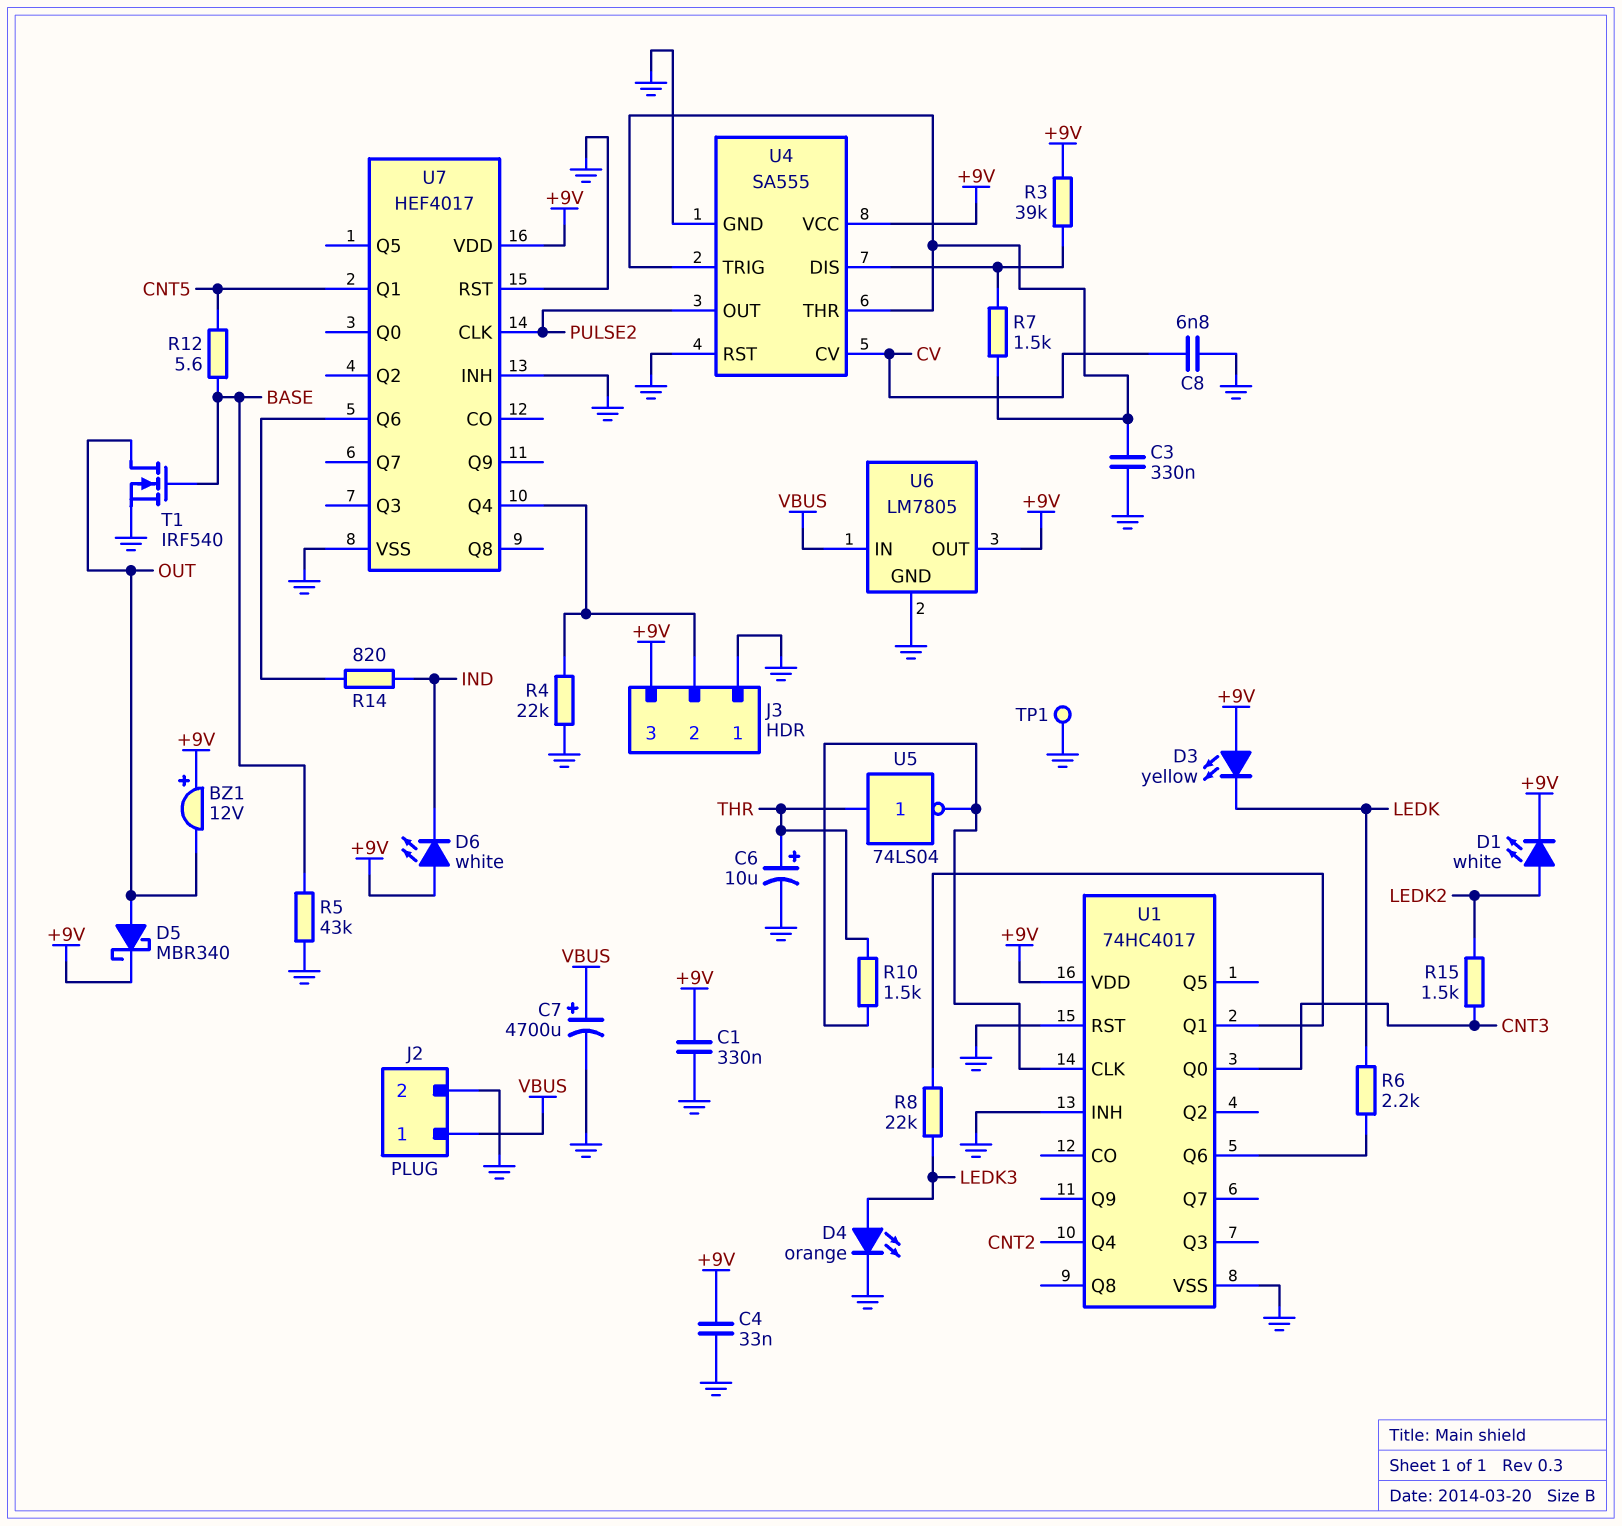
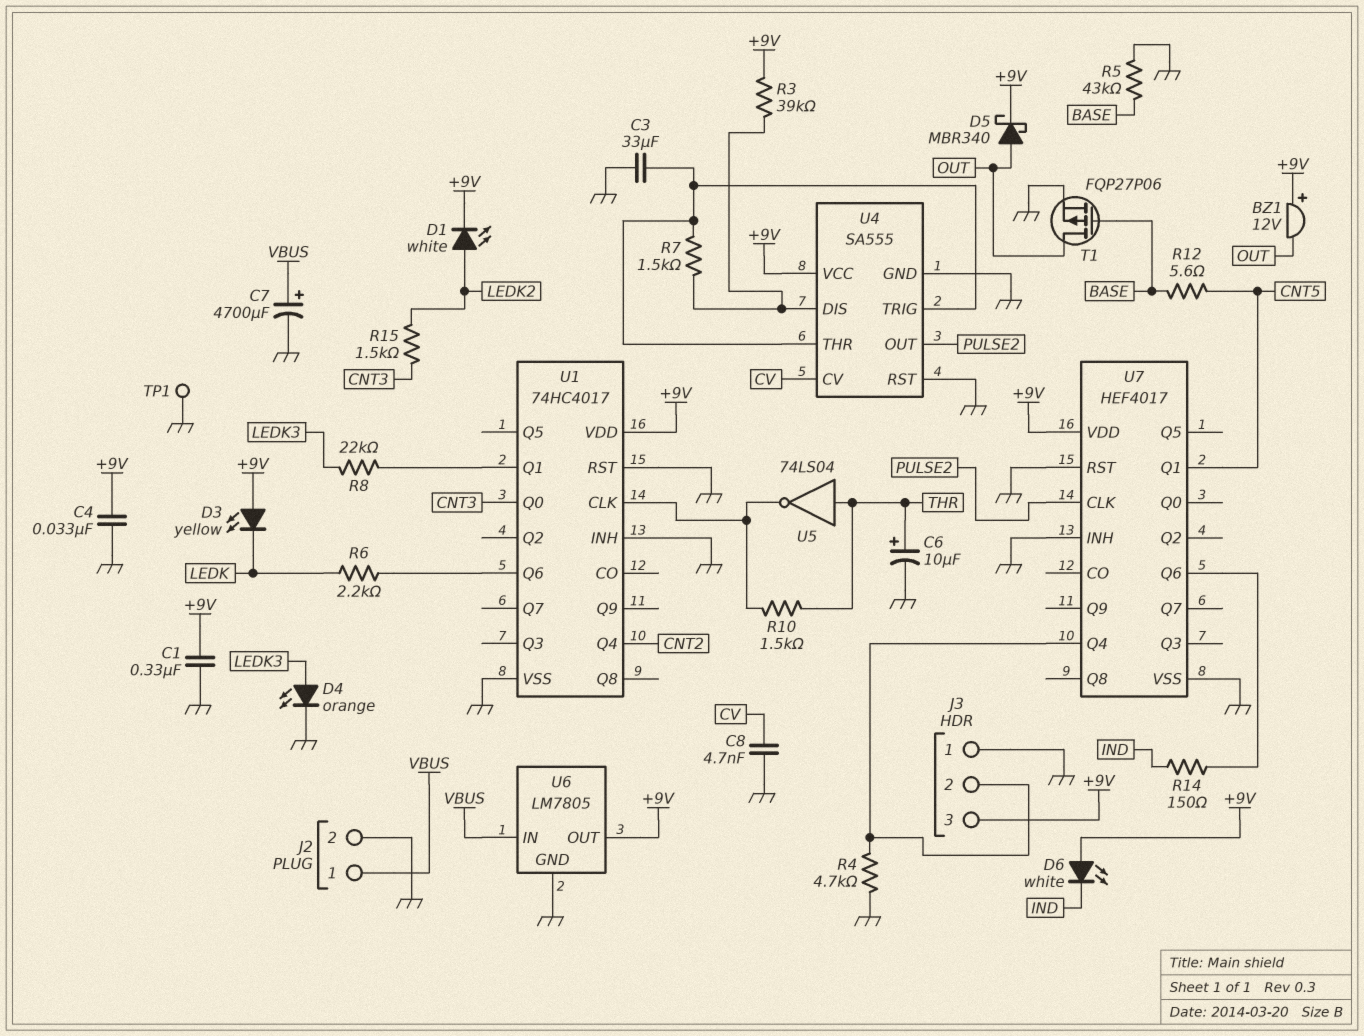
C3: 330nF (GND, U4/THR) -> 33uF (GND, U4/THR)
C8: 6.8nF (CV, GND) -> 4.7nF (CV, GND)
R4: 22k (GND, J3/2) -> 4.7k (GND, J3/2)
R14: 820 (IND, U7/Q6) -> 150 (IND, U7/Q6)
T1: NMOS IRF540 (G BASE, D OUT, S GND) -> PMOS FQP27P06 (G BASE, D OUT, S GND)

